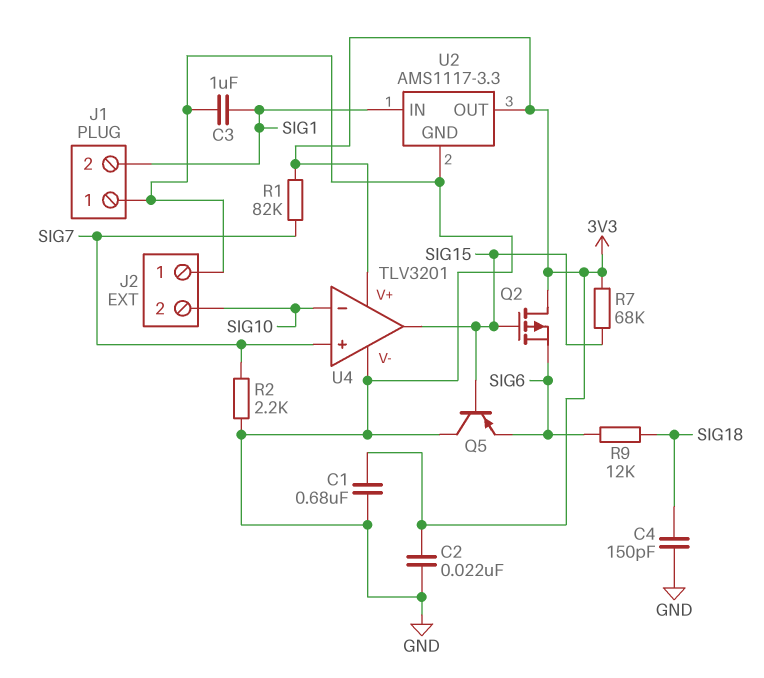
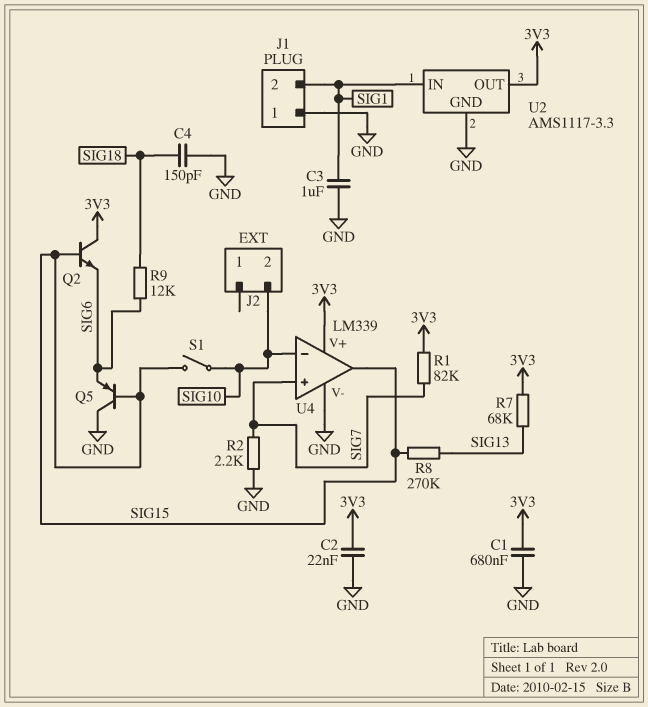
J2 pin 1: GND -> none
Q2: PMOS (G SIG15, D 3V3, S SIG6) -> NPN (B SIG15, C 3V3, E SIG6)
R7: 68k (3V3, SIG15) -> 68k (3V3, SIG13)
R8: none -> 270k (SIG13, SIG15)
S1: none -> switch (SIG10, SIG15)
U4: TLV3201 -> LM339

